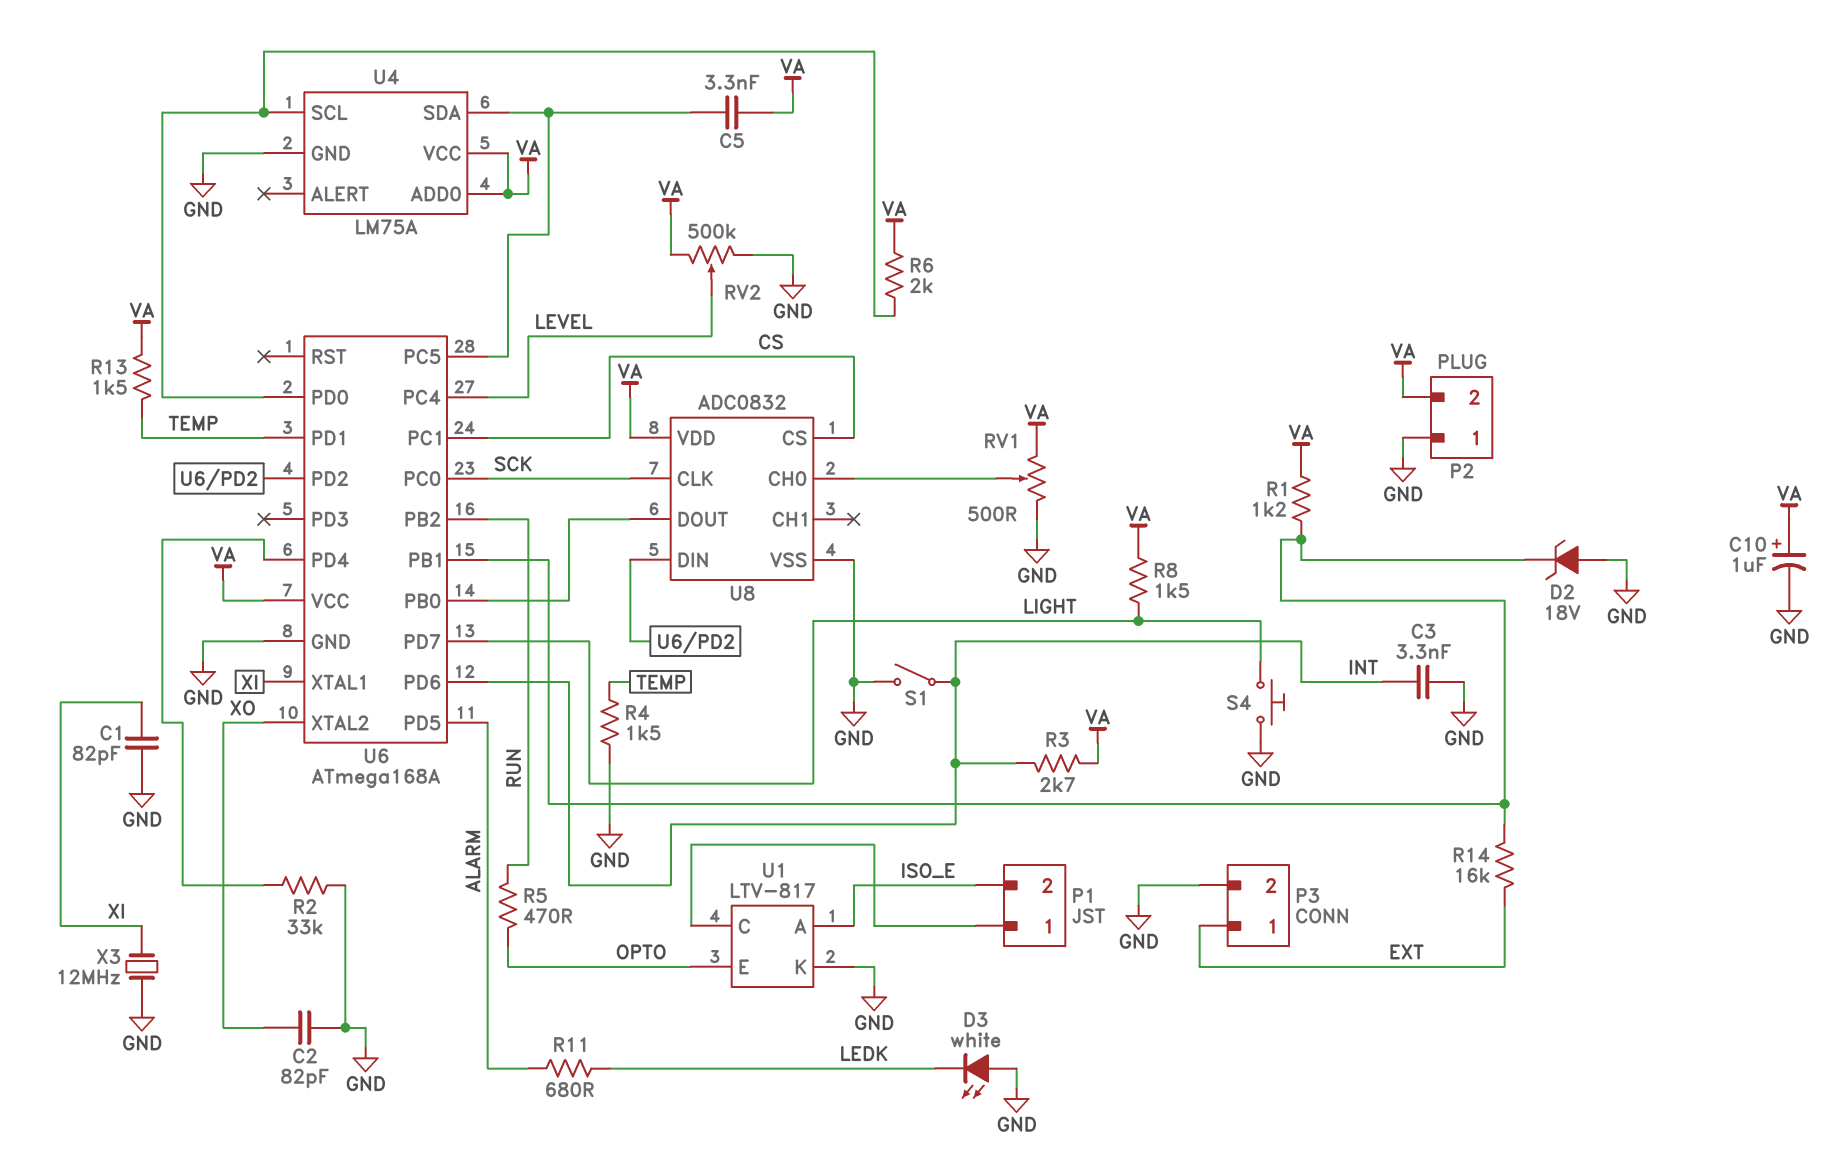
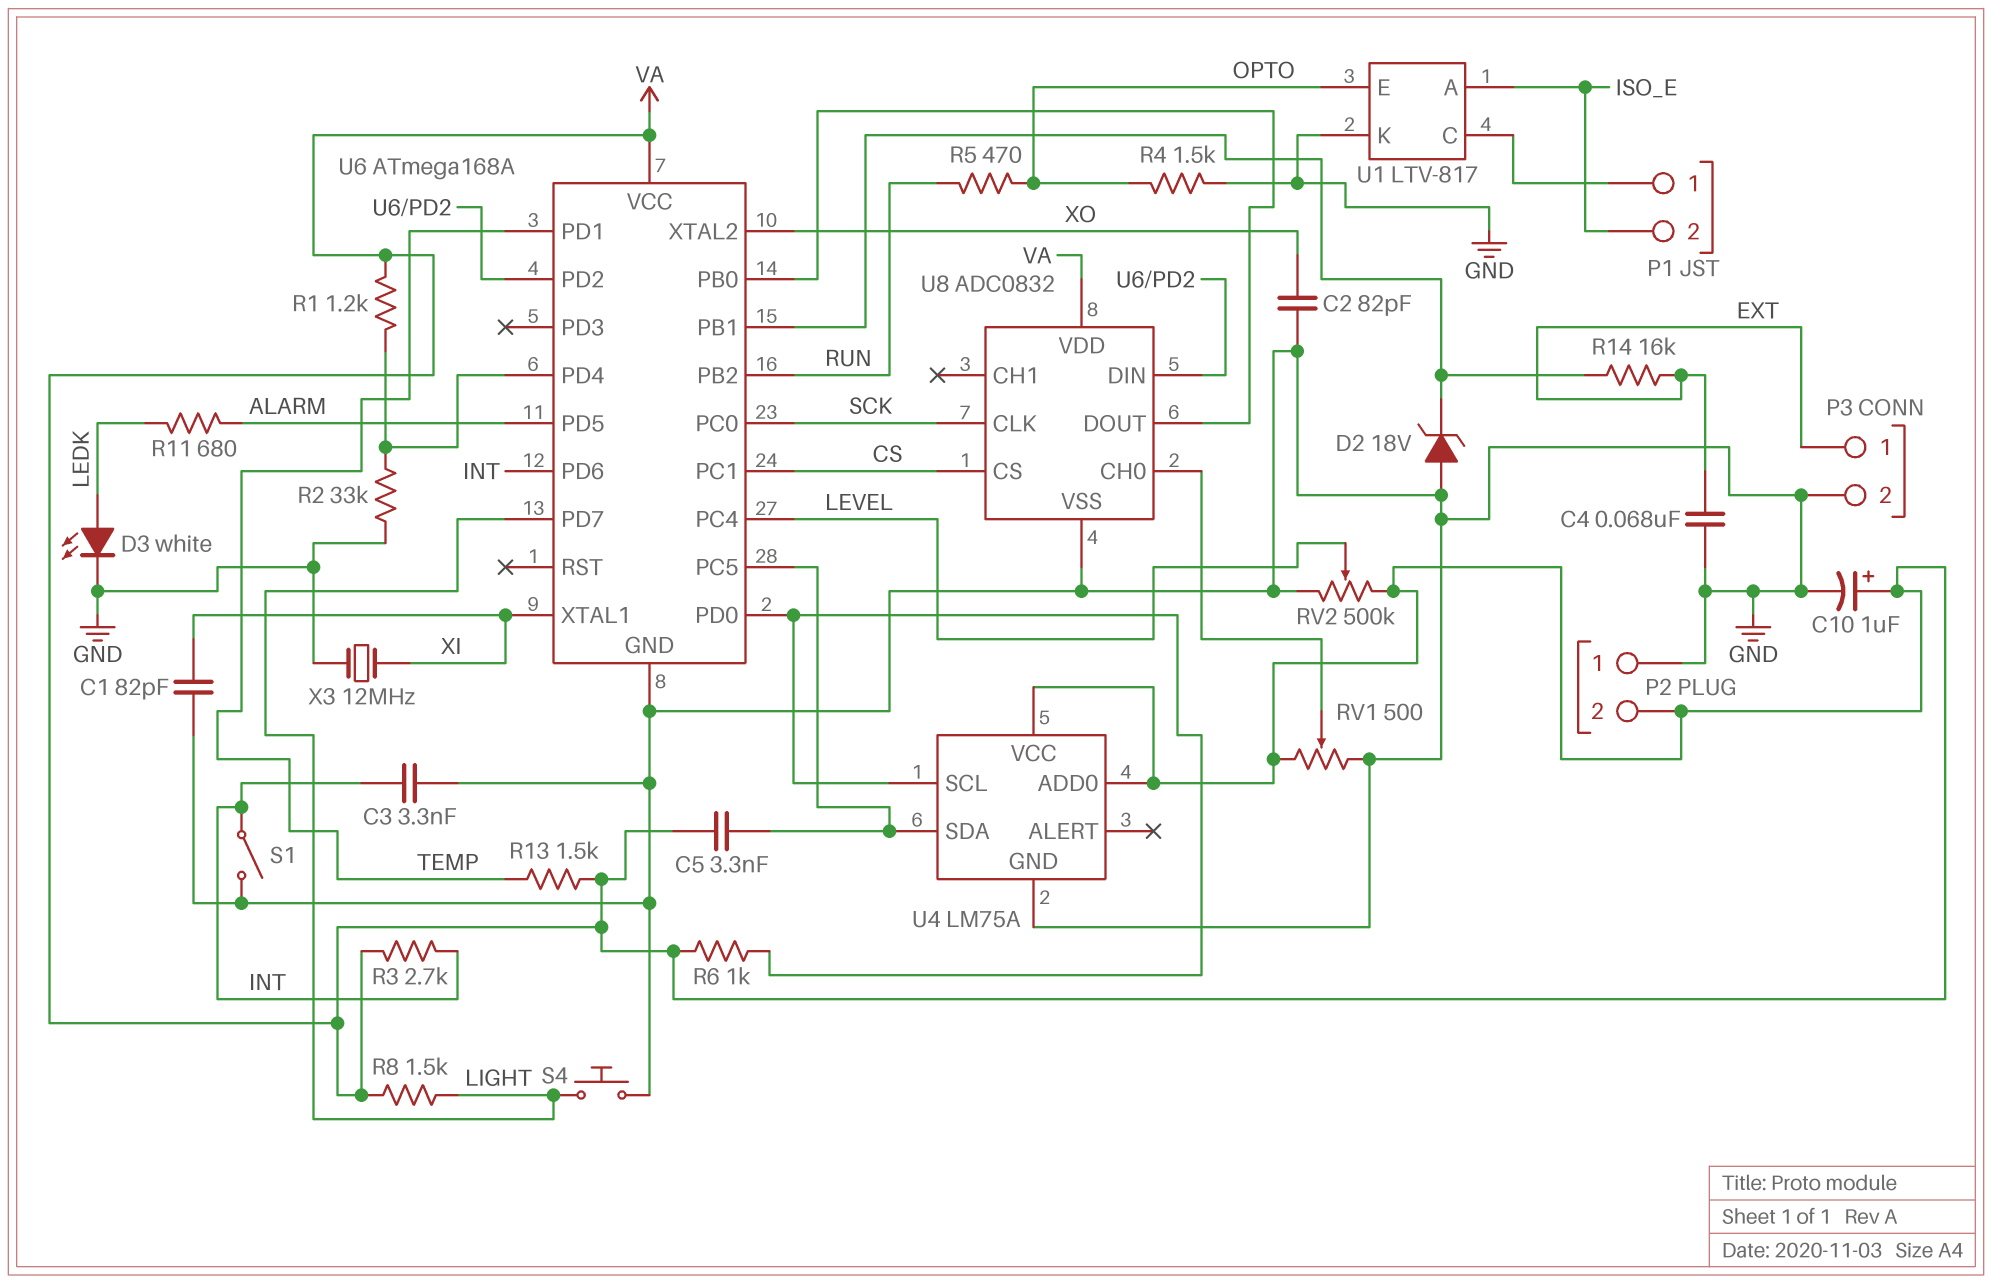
C4: none -> 68nF (EXT, GND)
D3: LED white (A GND, K LEDK) -> LED white (A LEDK, K GND)
R1: 1.2k (U6/PB1, VA) -> 1.2k (U6/PD4, VA)
R4: 1.5k (GND, TEMP) -> 1.5k (GND, OPTO)
R6: 2k (U4/SCL, VA) -> 1k (U4/SCL, VA)

